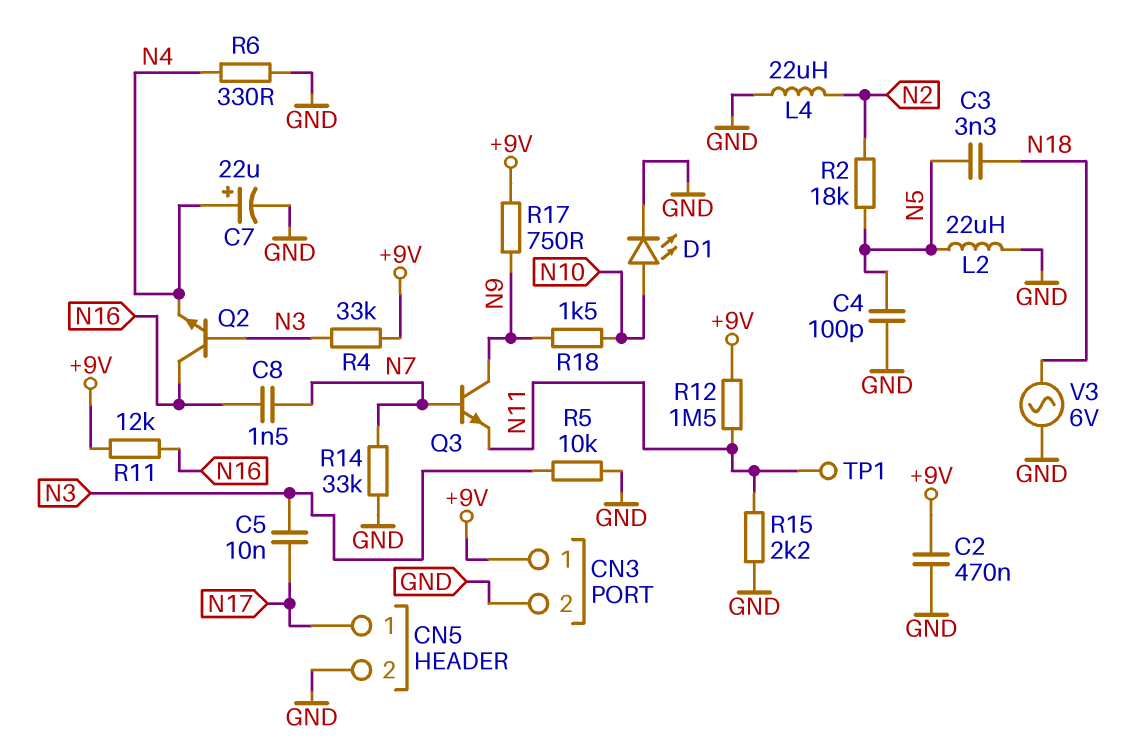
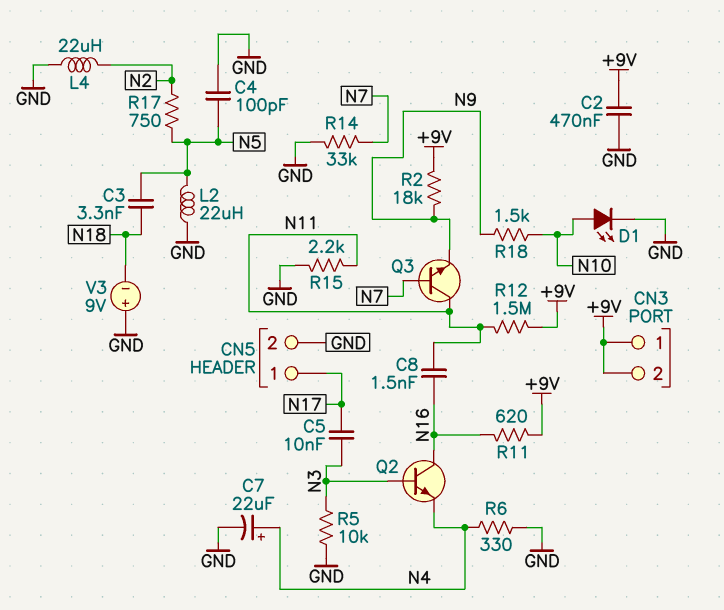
C8: 1.5nF (N7, N16) -> 1.5nF (N11, N16)
CN3 pin 2: GND -> +9V
Q3: NPN (B N7, C N9, E N11) -> NPN (B N7, C N11, E N9)
R2: 18k (N2, N5) -> 18k (+9V, N9)
R4: 33k (+9V, N3) -> none
R11: 12k (+9V, N16) -> 620 (+9V, N16)
R17: 750 (+9V, N9) -> 750 (N2, N5)
TP1: test point (N11) -> none
V3: AC 6V (GND, N18) -> 9V (plus GND, minus N18)

